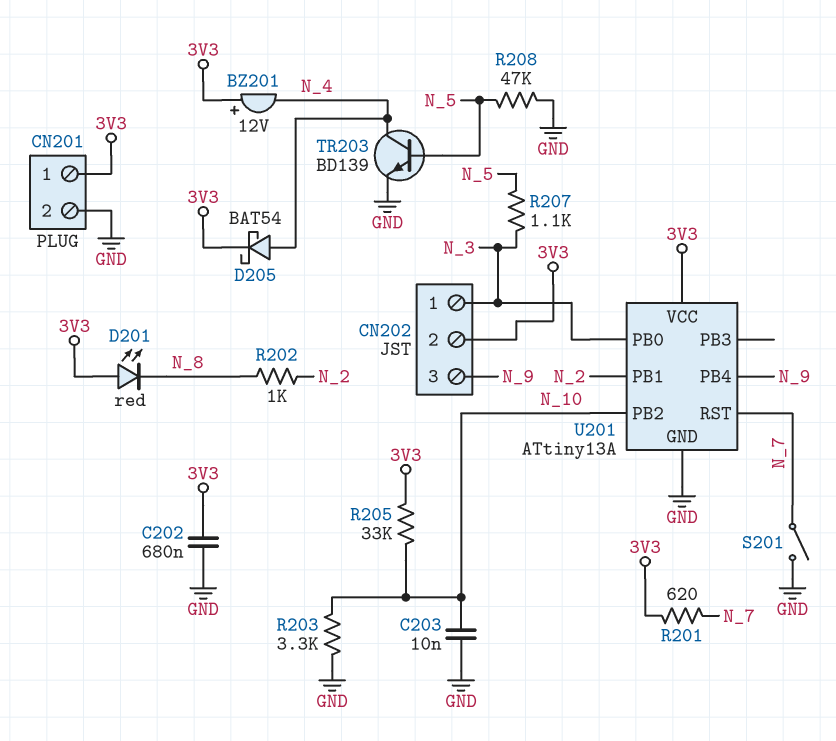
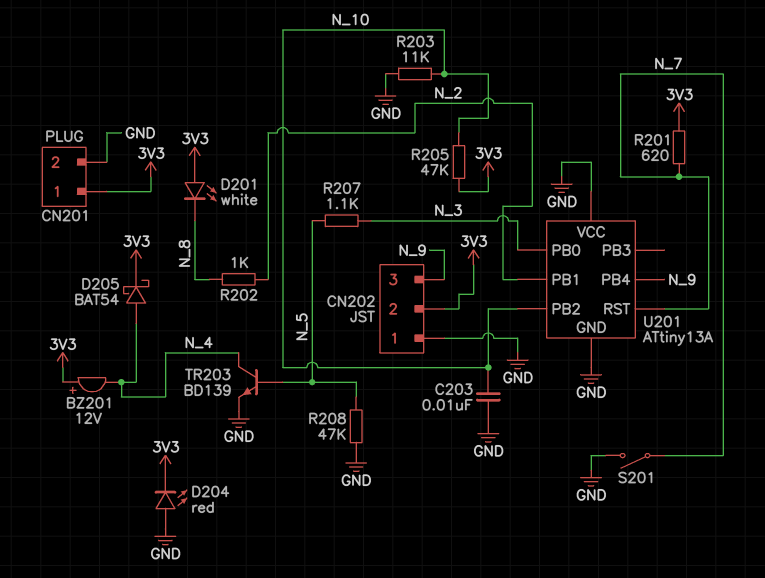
C202: 680nF (3V3, GND) -> none
CN202 pin 1: N_3 -> GND
D201: LED red (A 3V3, K N_8) -> LED white (A 3V3, K N_8)
D204: none -> LED red (A GND, K 3V3)
R203: 3.3k (GND, N_10) -> 11k (GND, N_10)
R205: 33k (3V3, N_10) -> 47k (3V3, N_10)
U201 pin VCC: 3V3 -> GND

